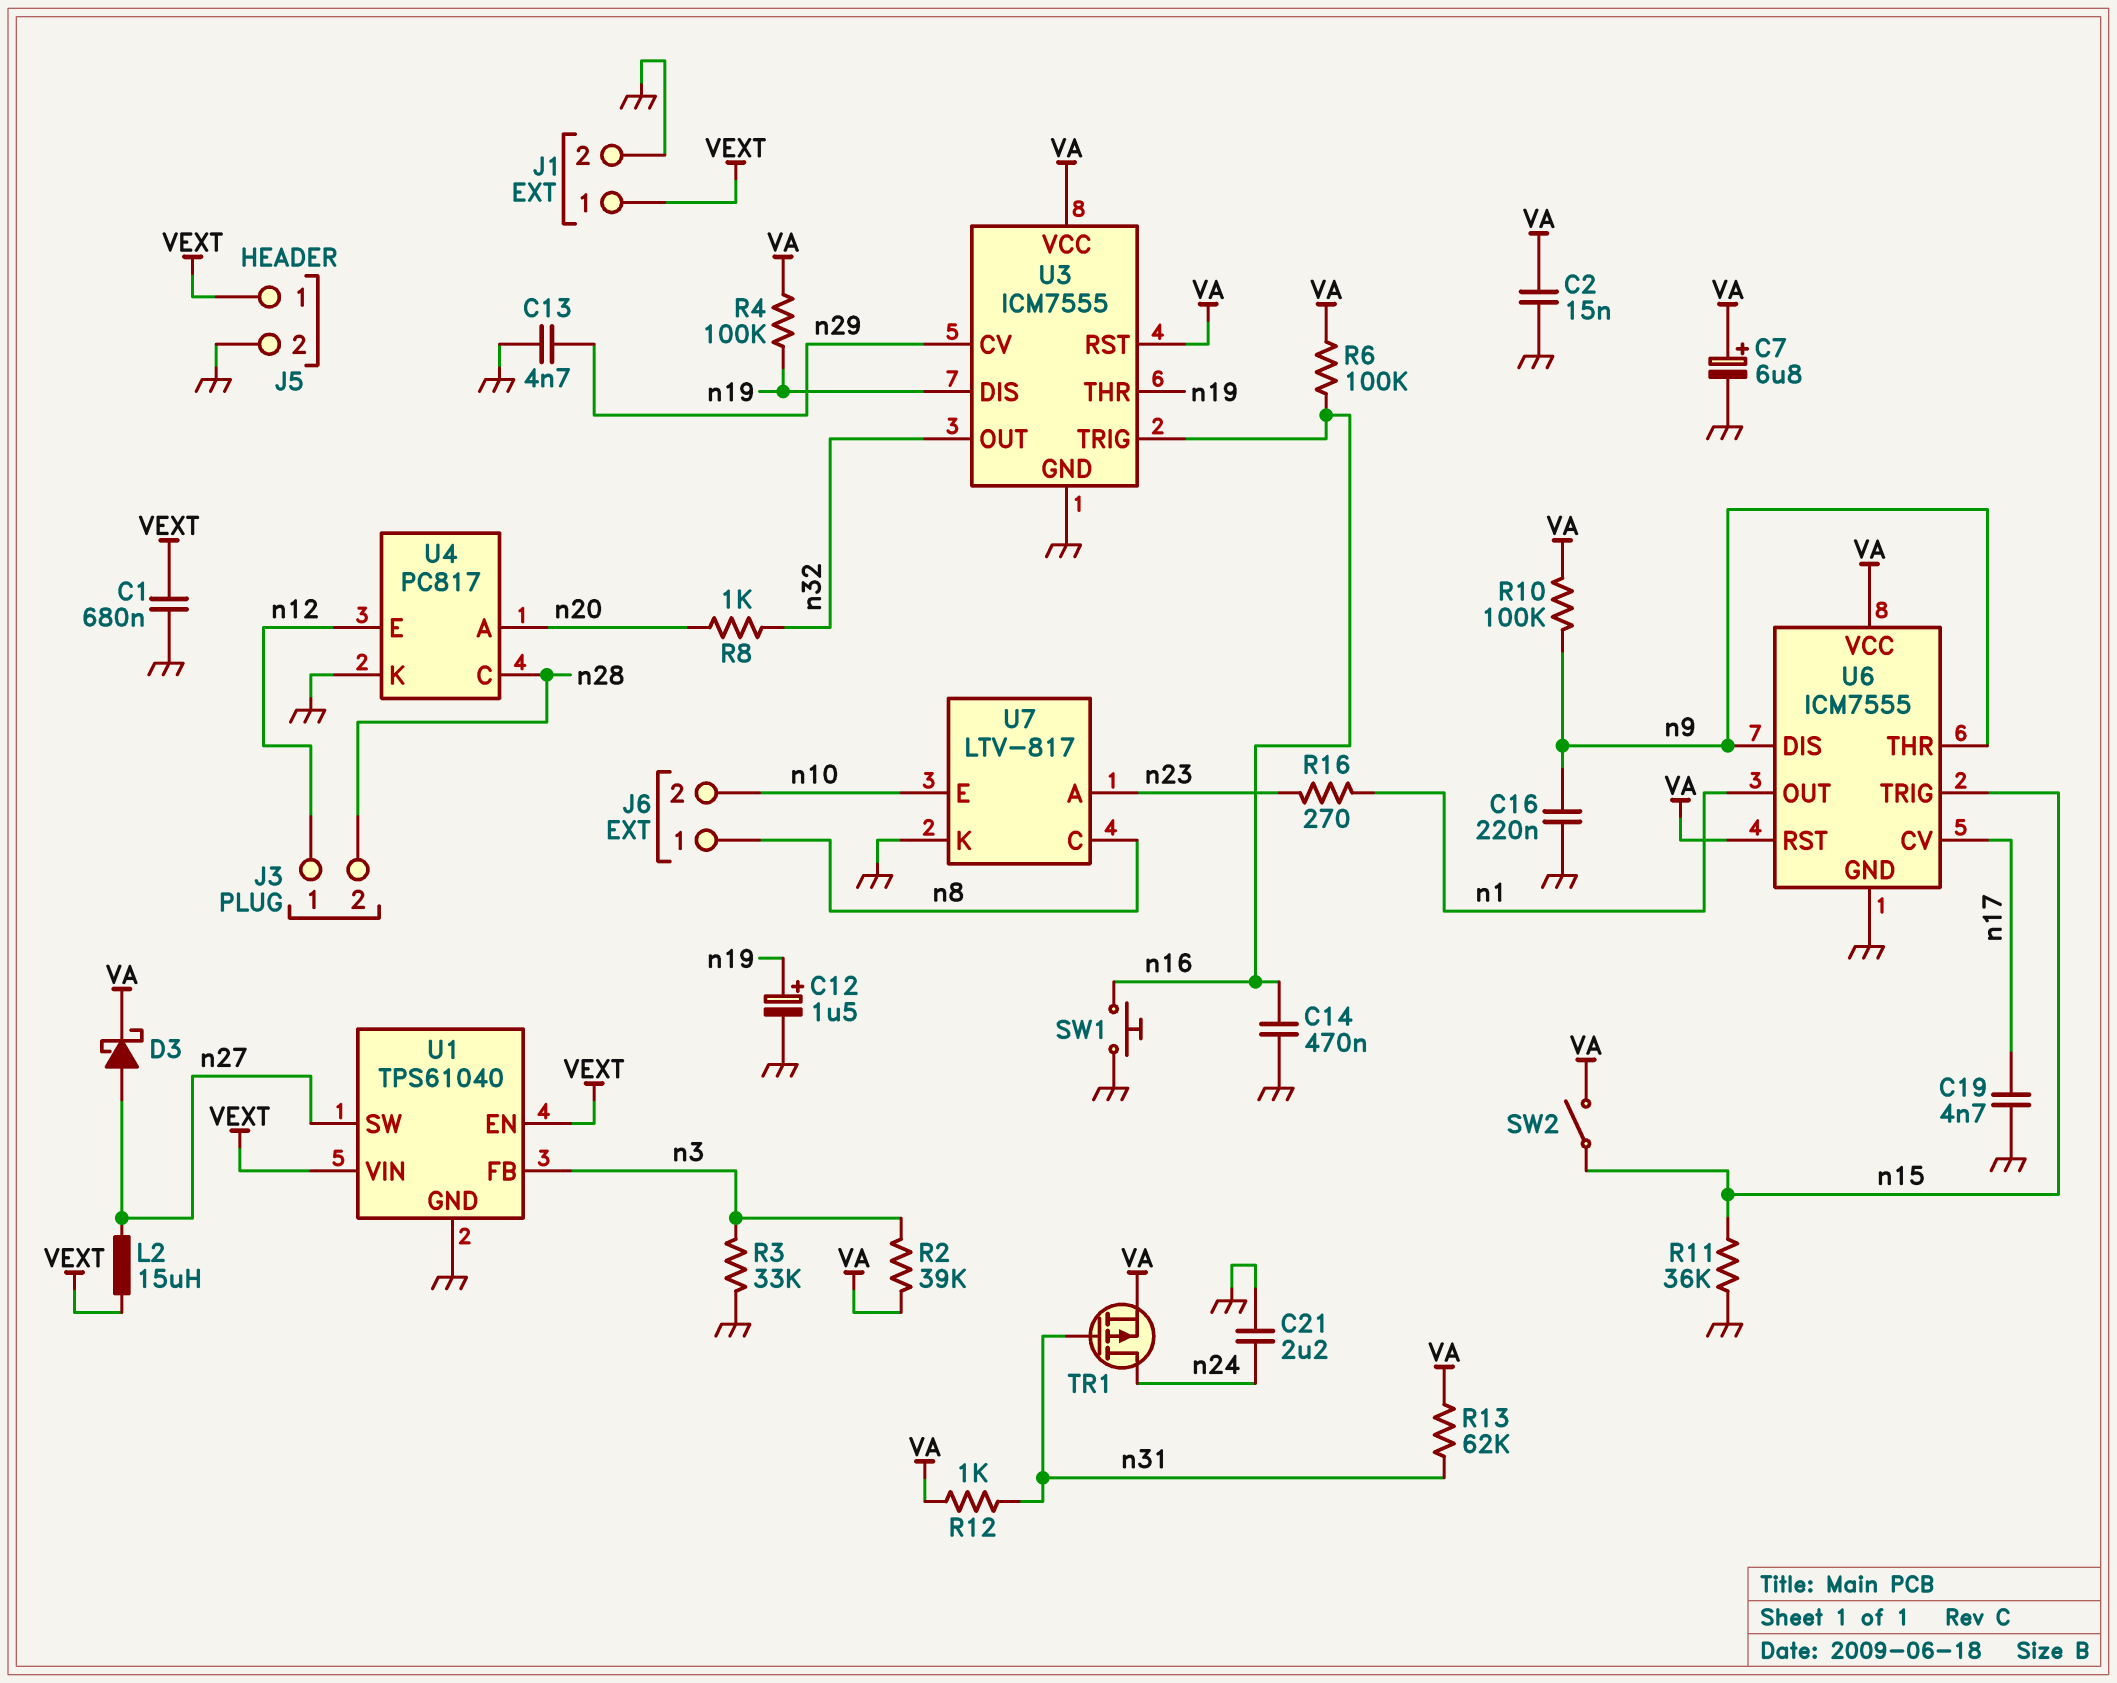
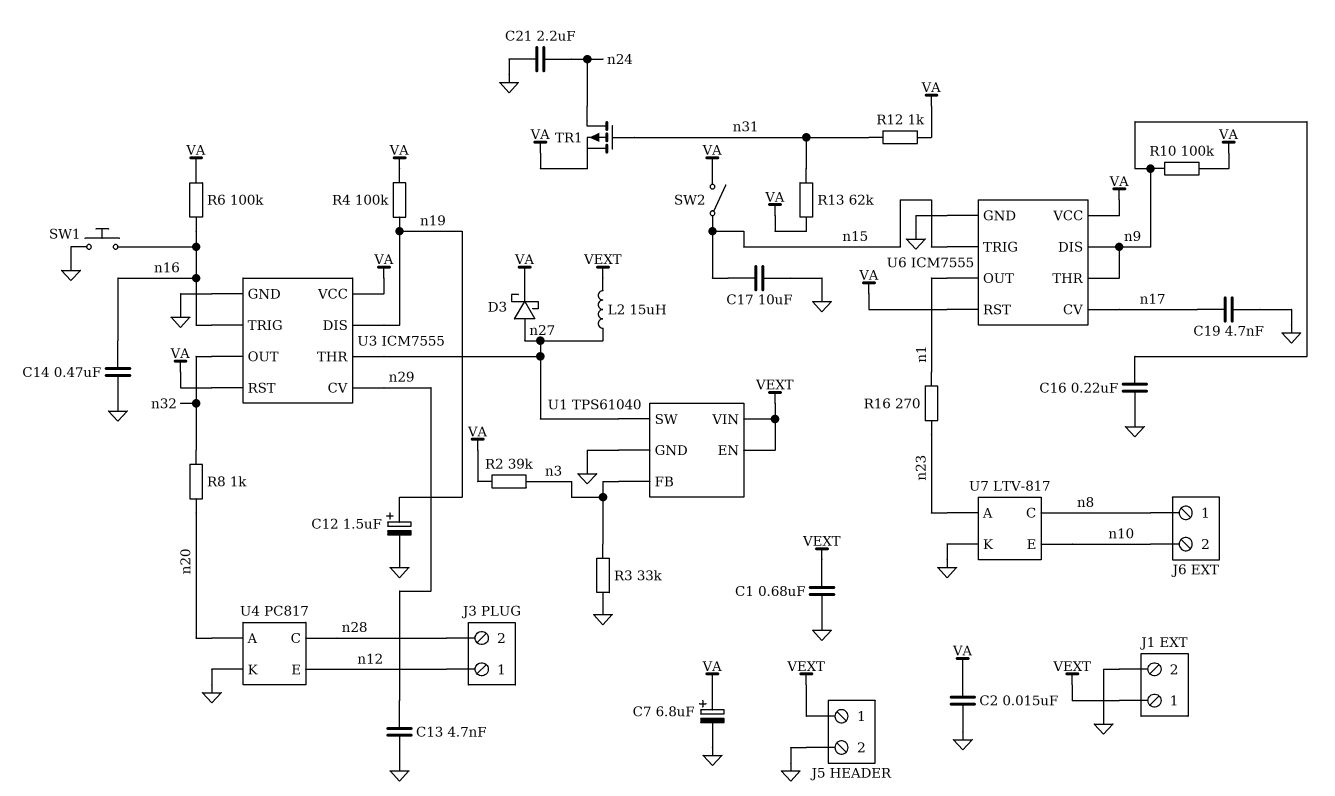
C17: none -> 10uF (GND, n15)
R11: 36k (GND, n15) -> none
U3 pin THR: n19 -> n27

